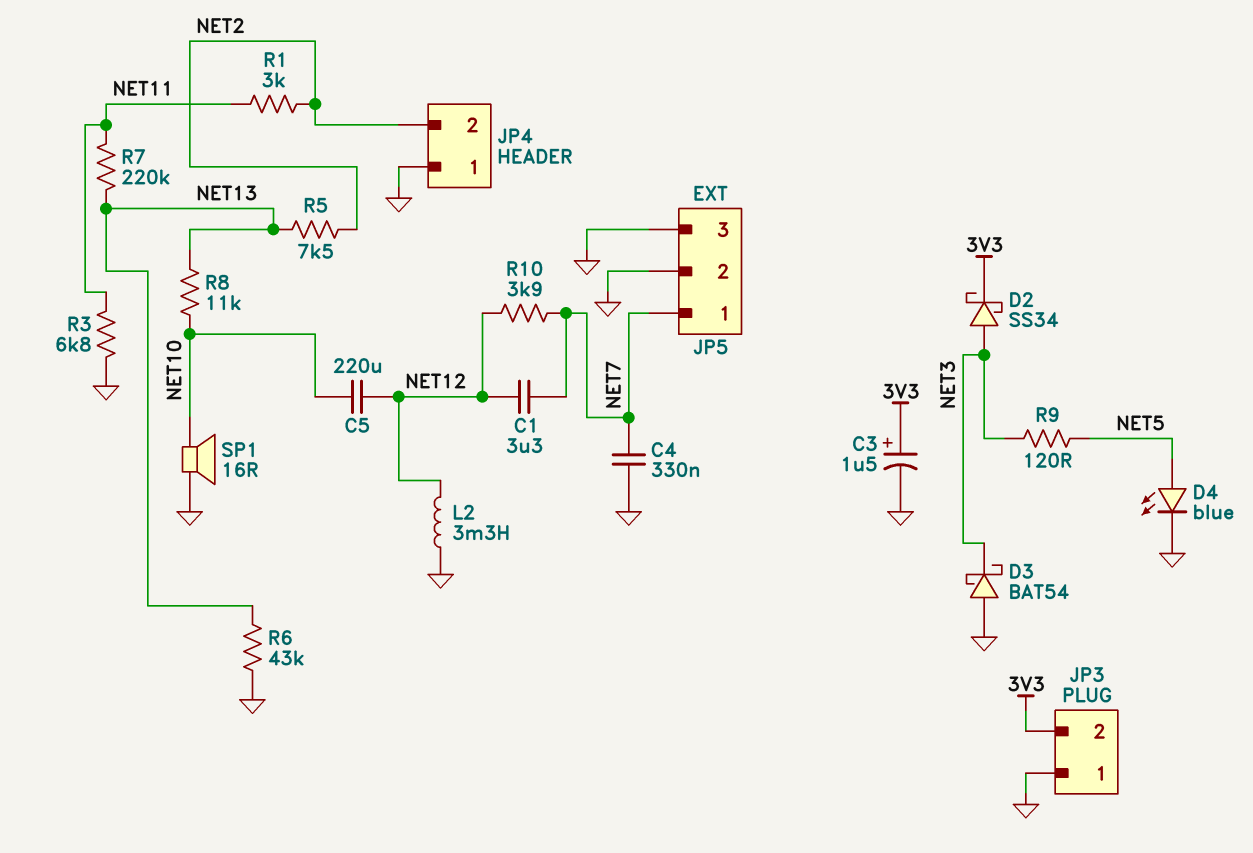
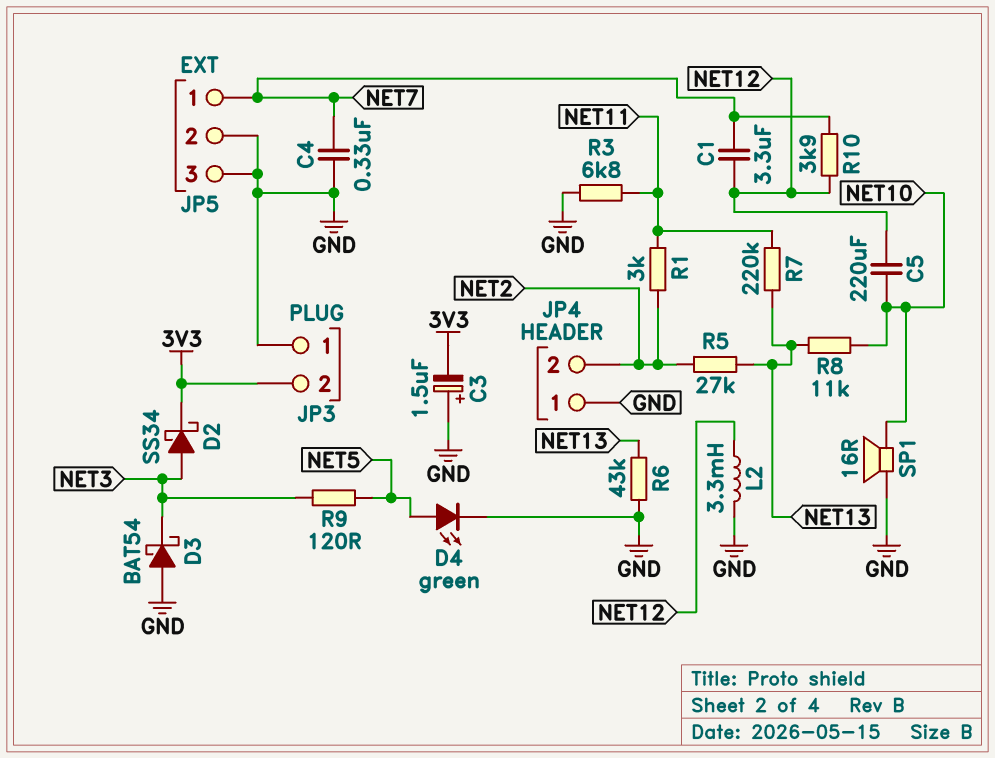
C3: 1.5uF (plus 3V3, minus GND) -> 1.5uF (plus GND, minus 3V3)
D4: LED blue (A NET5, K GND) -> LED green (A NET5, K GND)
R5: 7.5k (NET2, NET13) -> 27k (NET2, NET13)

